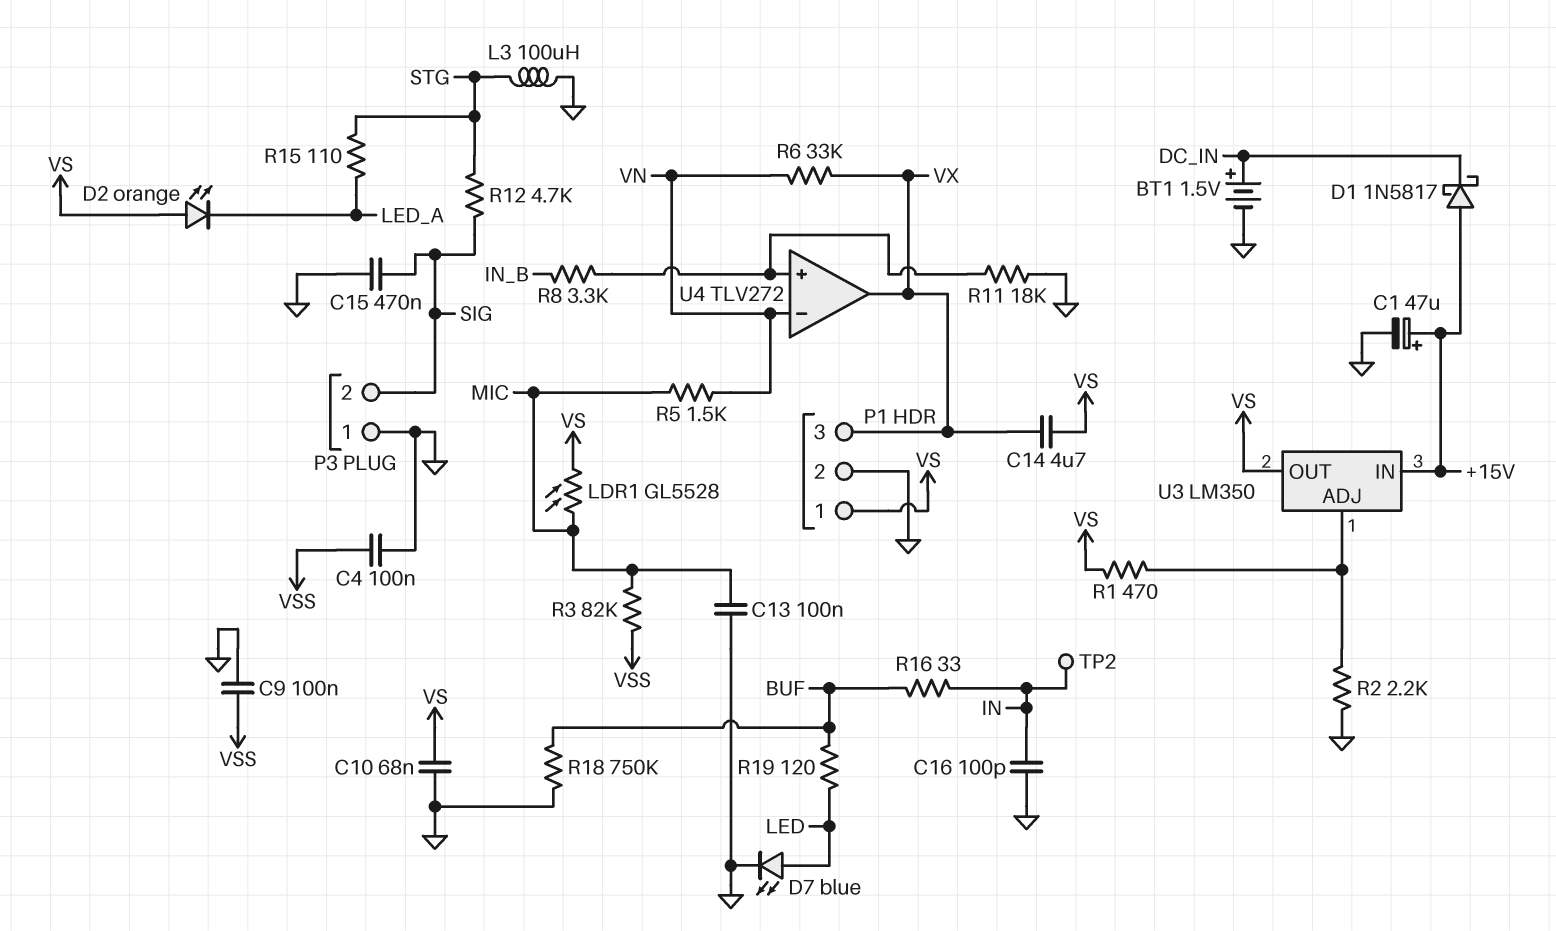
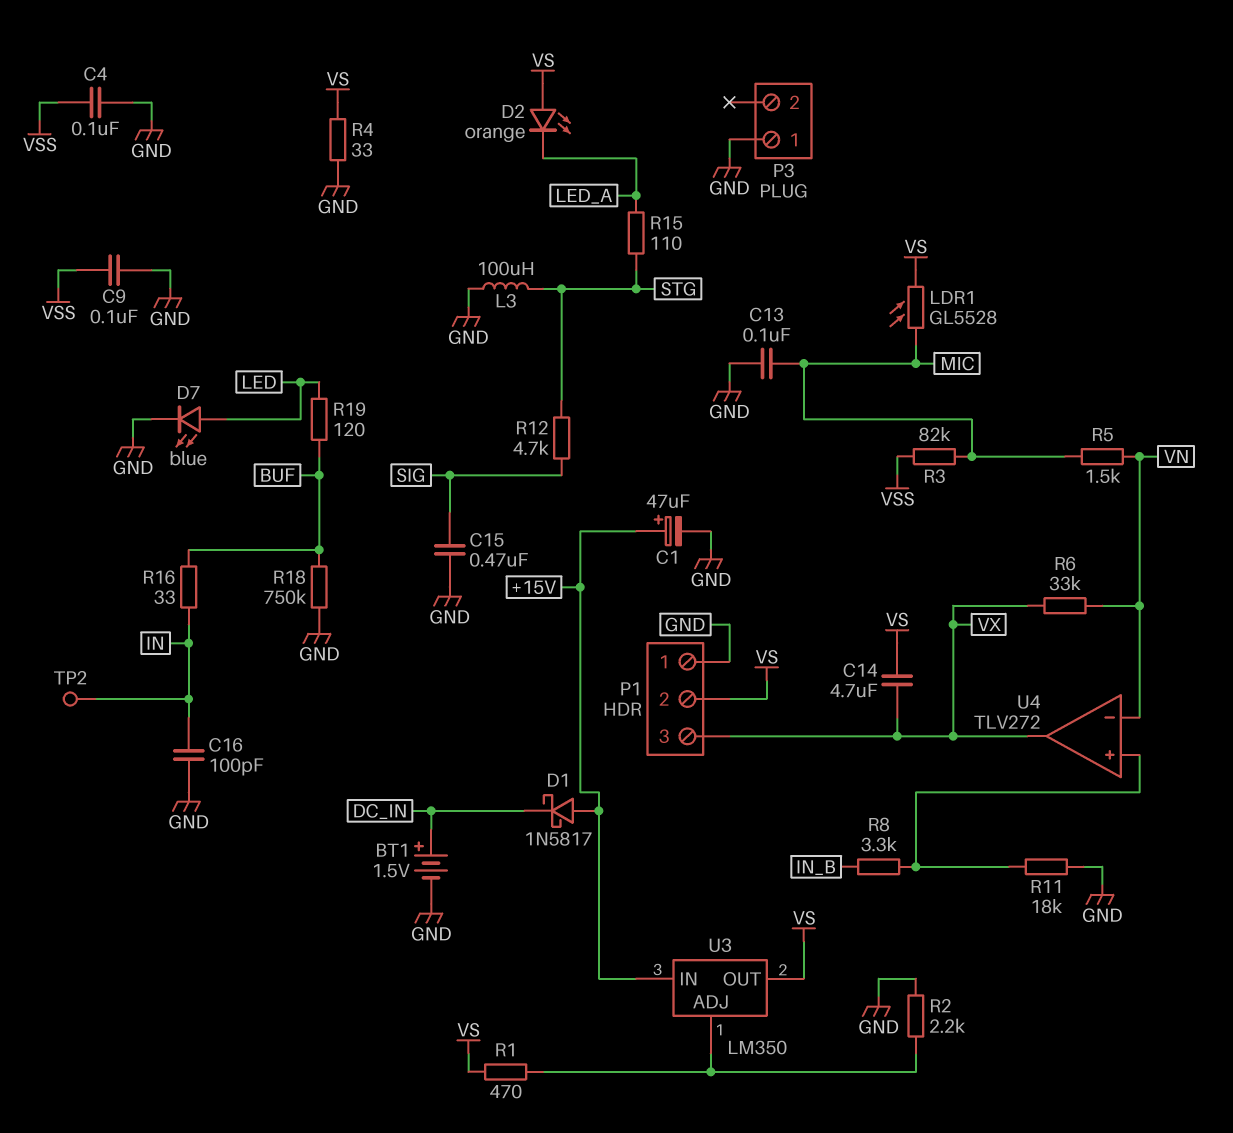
C10: 68nF (GND, VS) -> none
P1 pin 1: VS -> GND
P1 pin 2: GND -> VS
P3 pin 2: SIG -> none
R4: none -> 33 (GND, VS)

